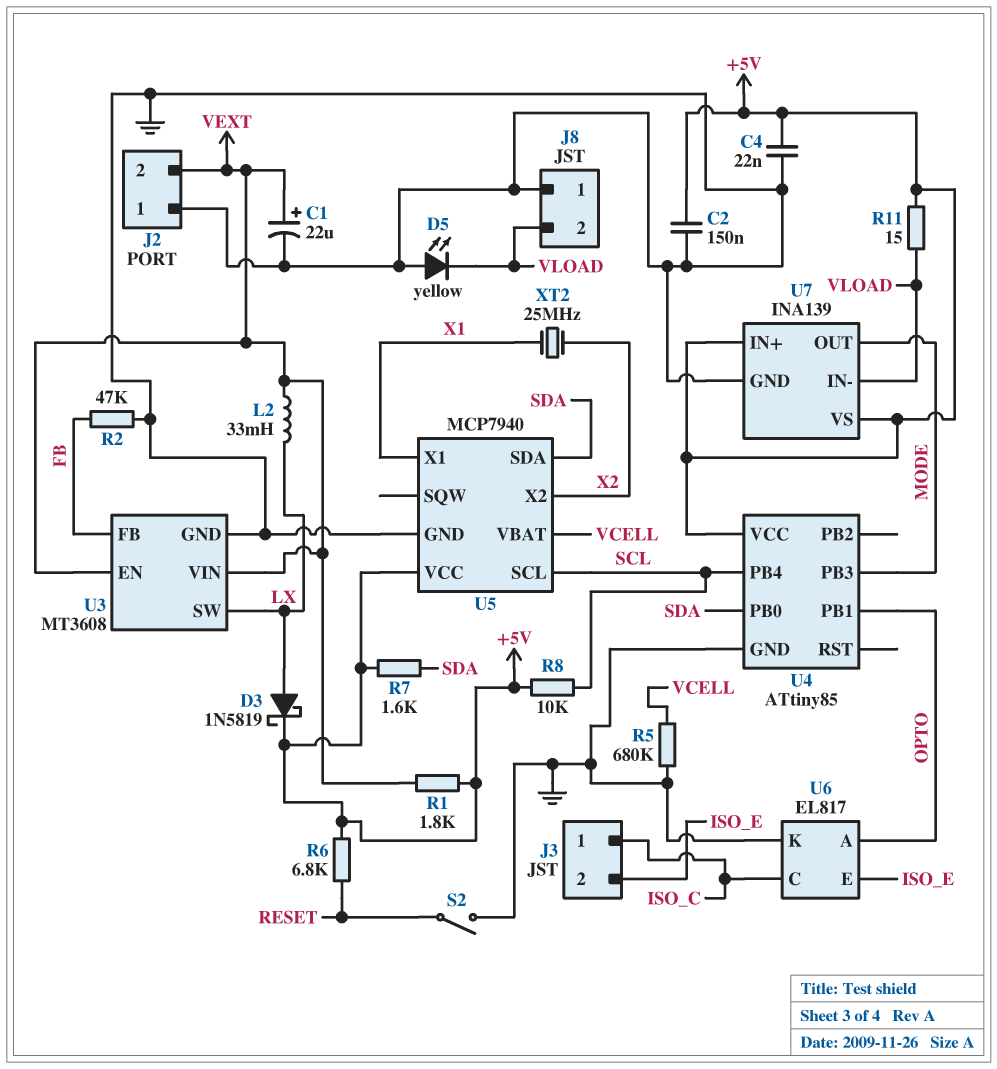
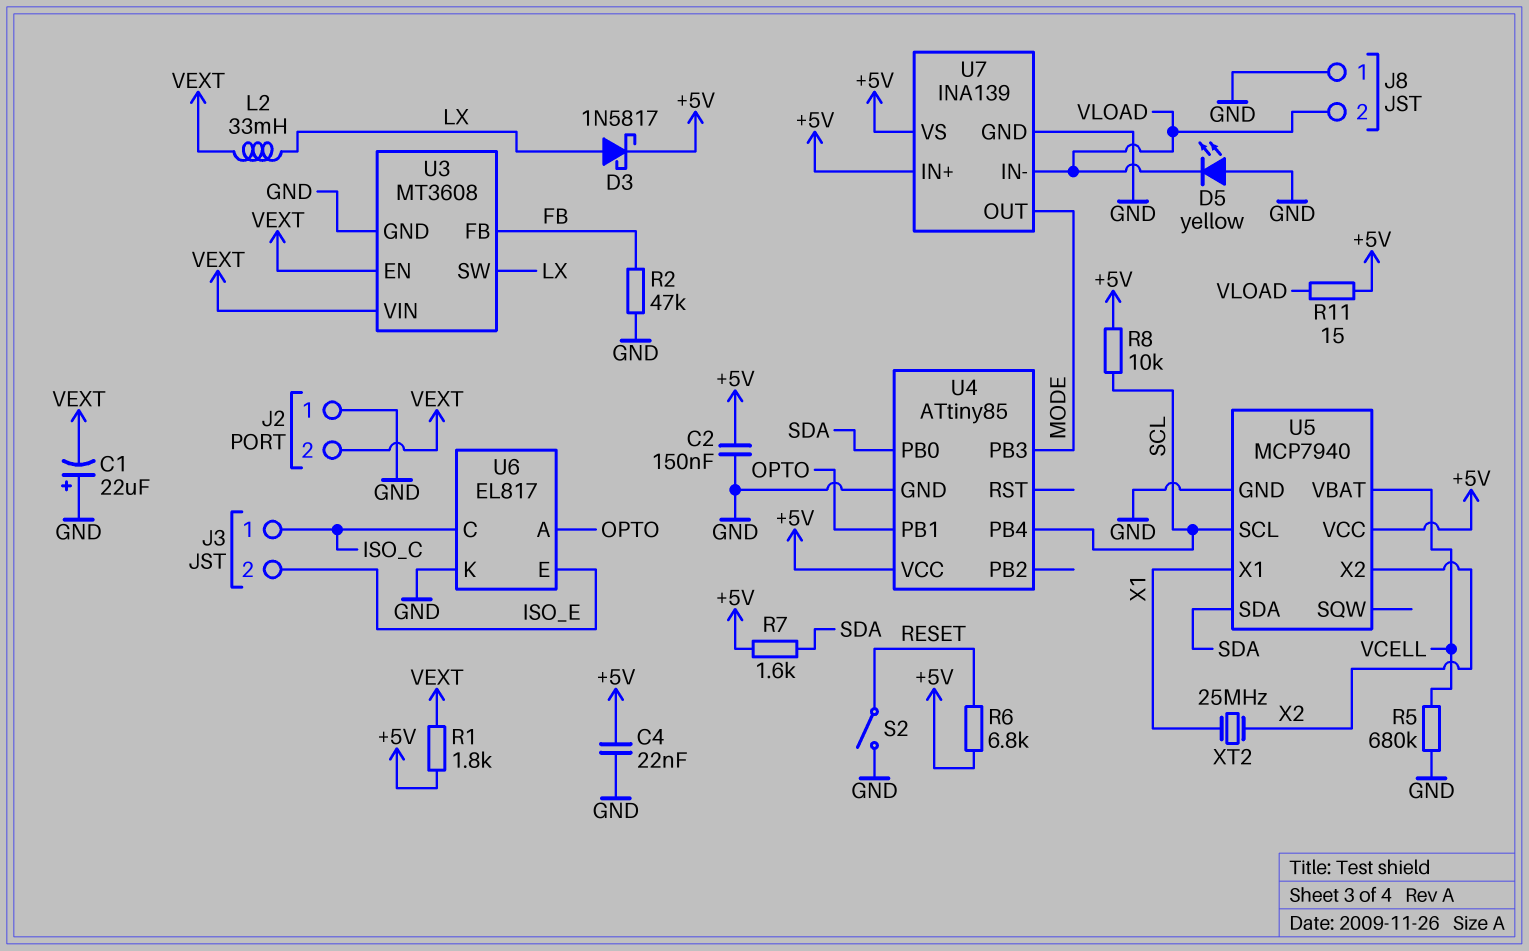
C1: 22uF (plus VEXT, minus GND) -> 22uF (plus GND, minus VEXT)
D3: schottky 1N5819 (A LX, K +5V) -> schottky 1N5817 (A LX, K +5V)

